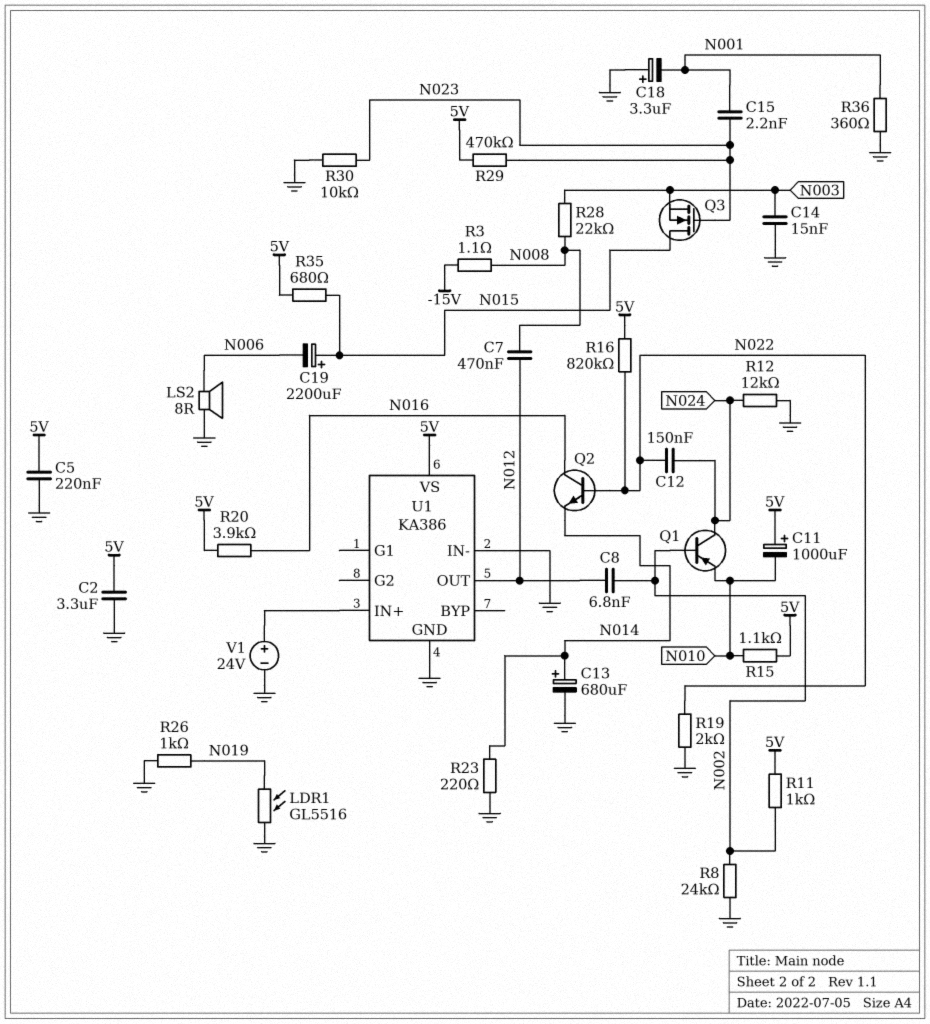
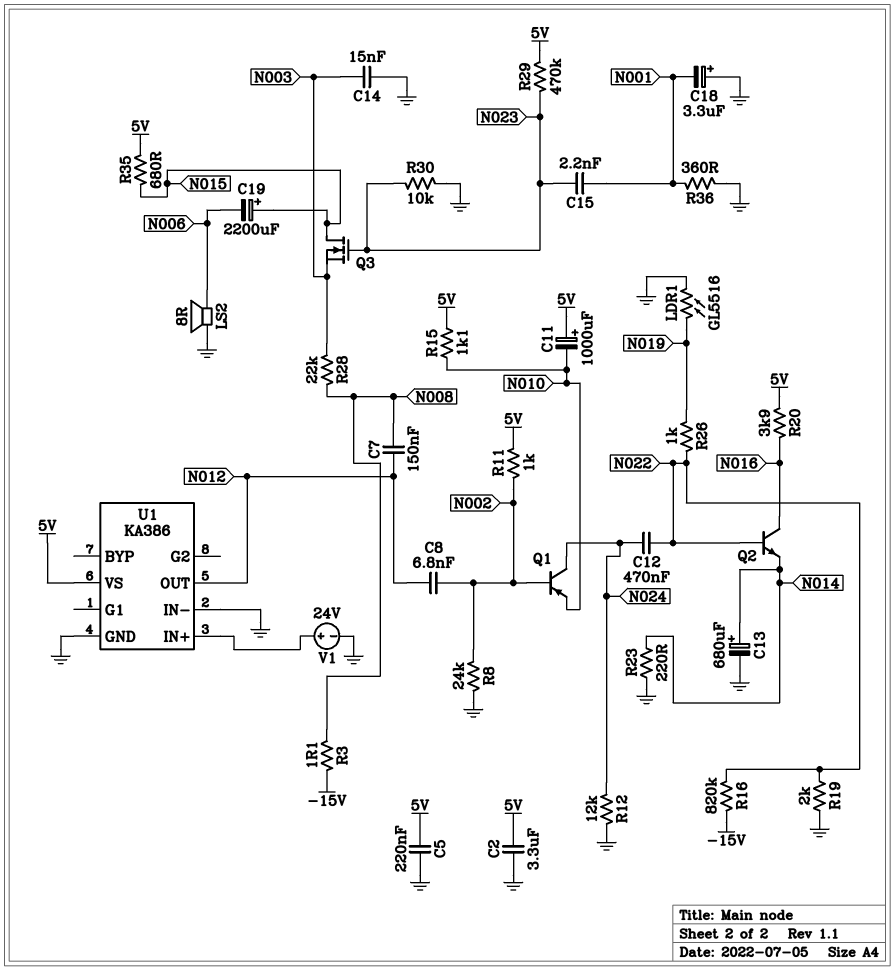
C7: 470nF (N008, N012) -> 150nF (N008, N012)
C12: 150nF (N022, N024) -> 470nF (N022, N024)
R16: 820k (5V, N022) -> 820k (-15V, N022)
R26: 1k (GND, N019) -> 1k (N019, N022)

